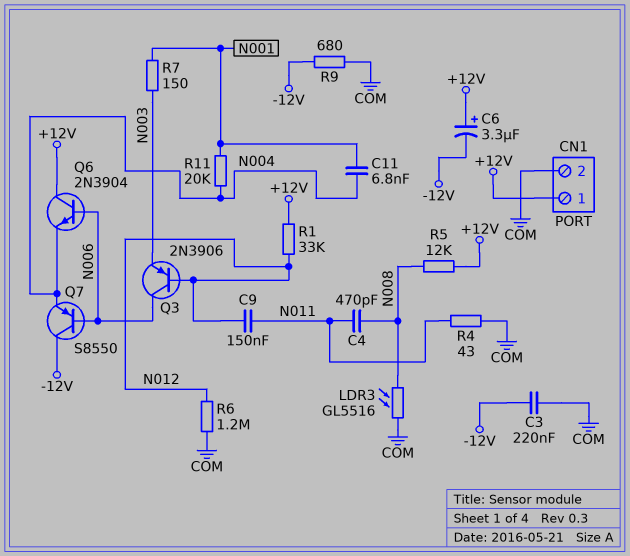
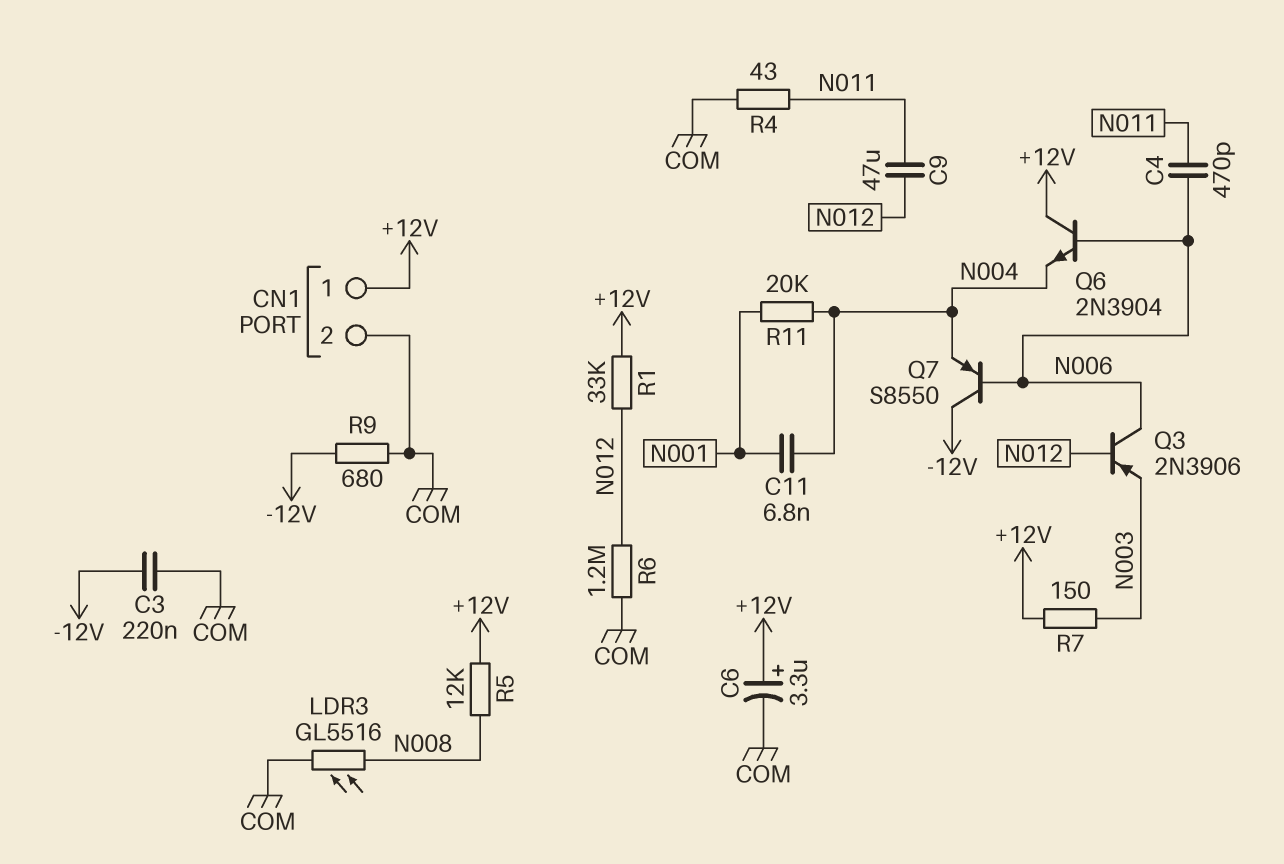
C4: 470pF (N008, N011) -> 470pF (N006, N011)
C6: 3.3uF (plus +12V, minus -12V) -> 3.3uF (plus +12V, minus COM)
C9: 150nF (N011, N012) -> 47uF (N011, N012)
R7: 150 (N001, N003) -> 150 (+12V, N003)

